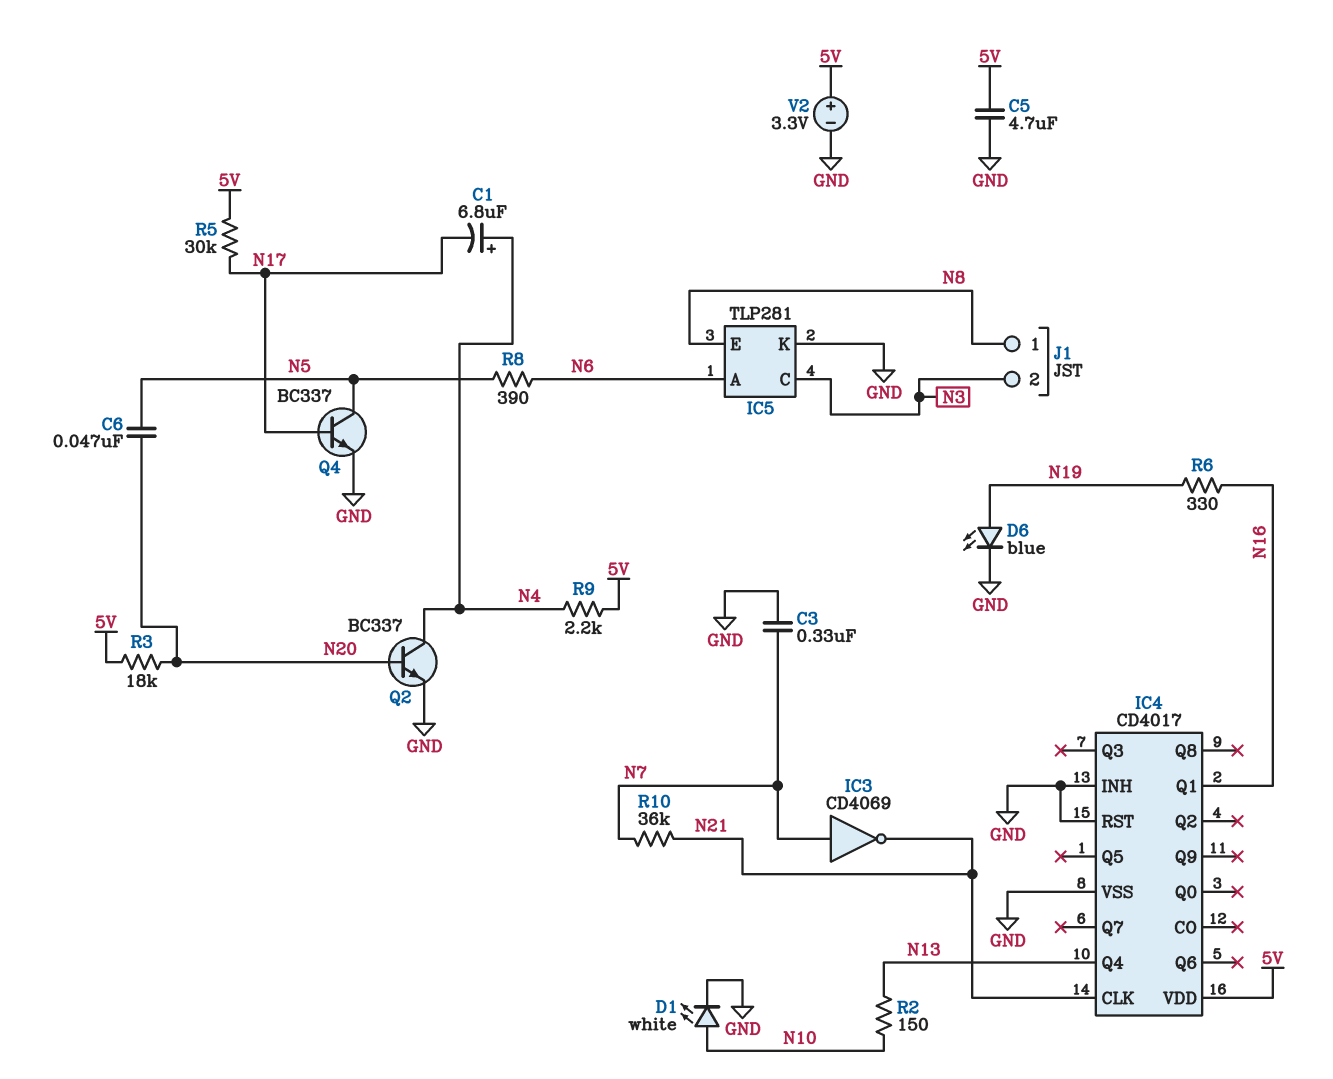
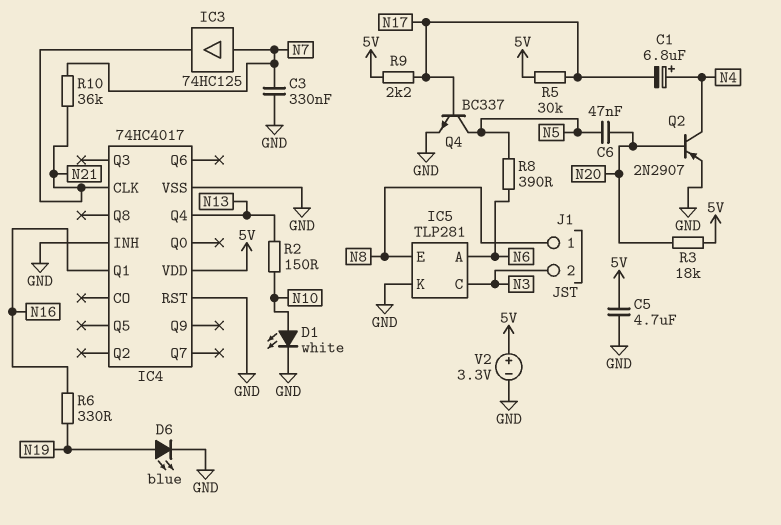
IC3: NOT CD4069 (in N7, out N21) -> buffer 74HC125 (in N7, out N21)
IC4: CD4017 -> 74HC4017
Q2: NPN BC337 (B N20, C N4, E GND) -> PNP 2N2907 (B N20, C N4, E GND)
R9: 2.2k (5V, N4) -> 2.2k (5V, N17)

